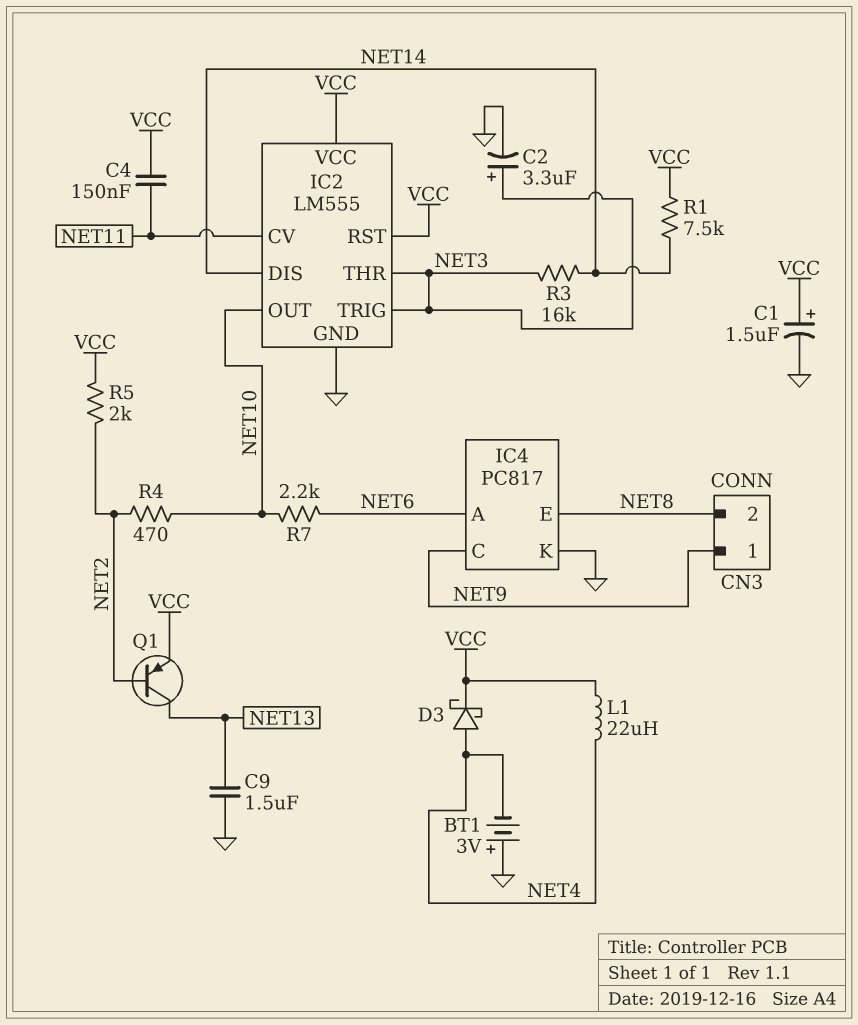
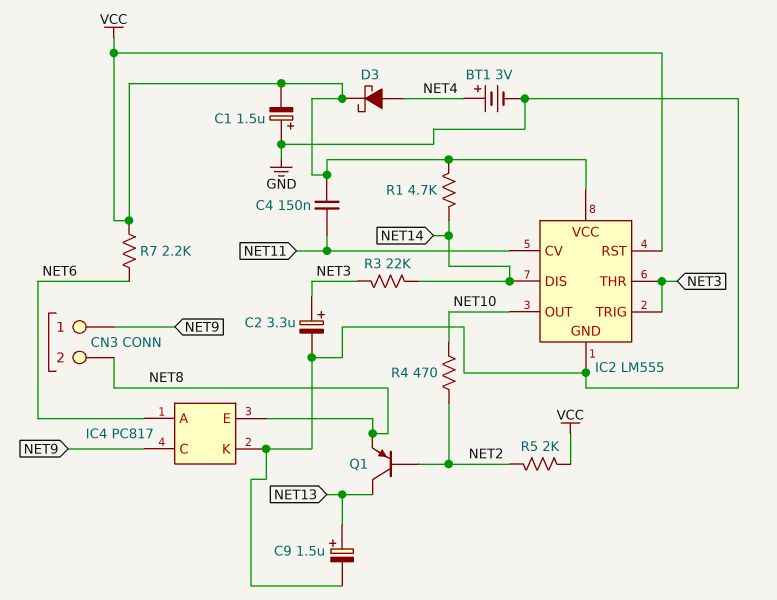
BT1: 3V (plus GND, minus NET4) -> 3V (plus NET4, minus GND)
C1: 1.5uF (plus VCC, minus GND) -> 1.5uF (plus GND, minus VCC)
C9: 1.5uF (GND, NET13) -> 1.5uF (plus NET13, minus GND)
L1: 22uH (NET4, VCC) -> none
Q1: PNP (B NET2, C NET13, E VCC) -> PNP (B NET2, C NET13, E NET8)
R1: 7.5k (NET14, VCC) -> 4.7k (NET14, VCC)
R3: 16k (NET3, NET14) -> 22k (NET3, NET14)
R7: 2.2k (NET6, NET10) -> 2.2k (NET6, VCC)

